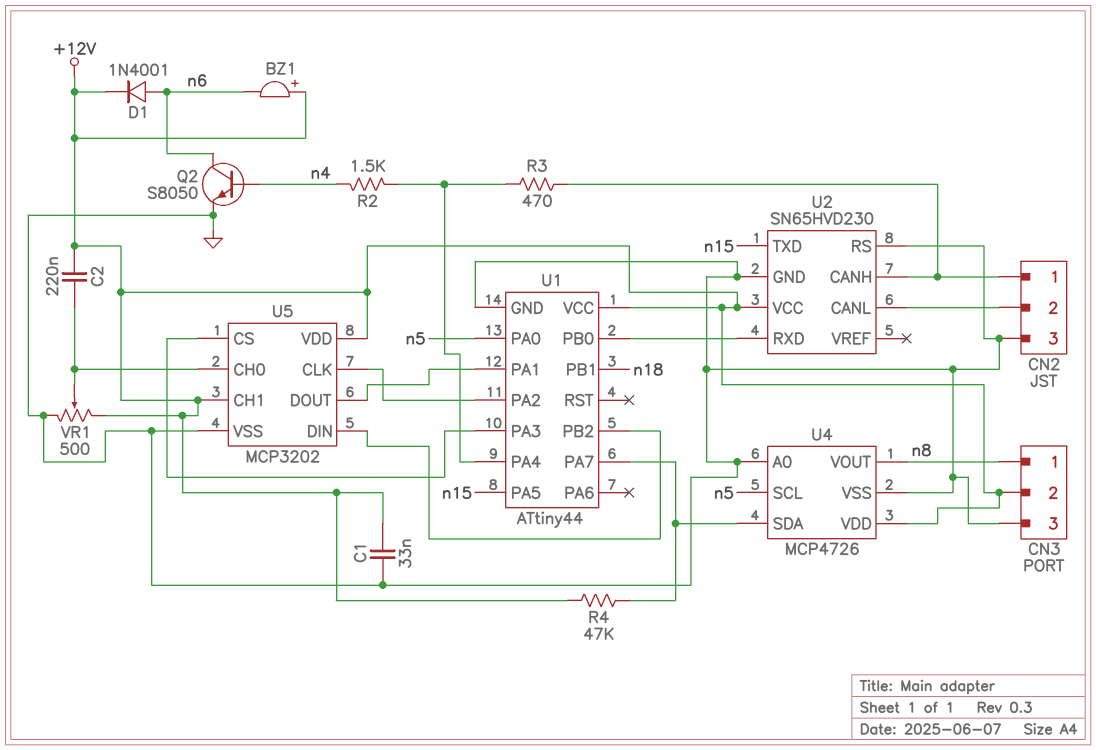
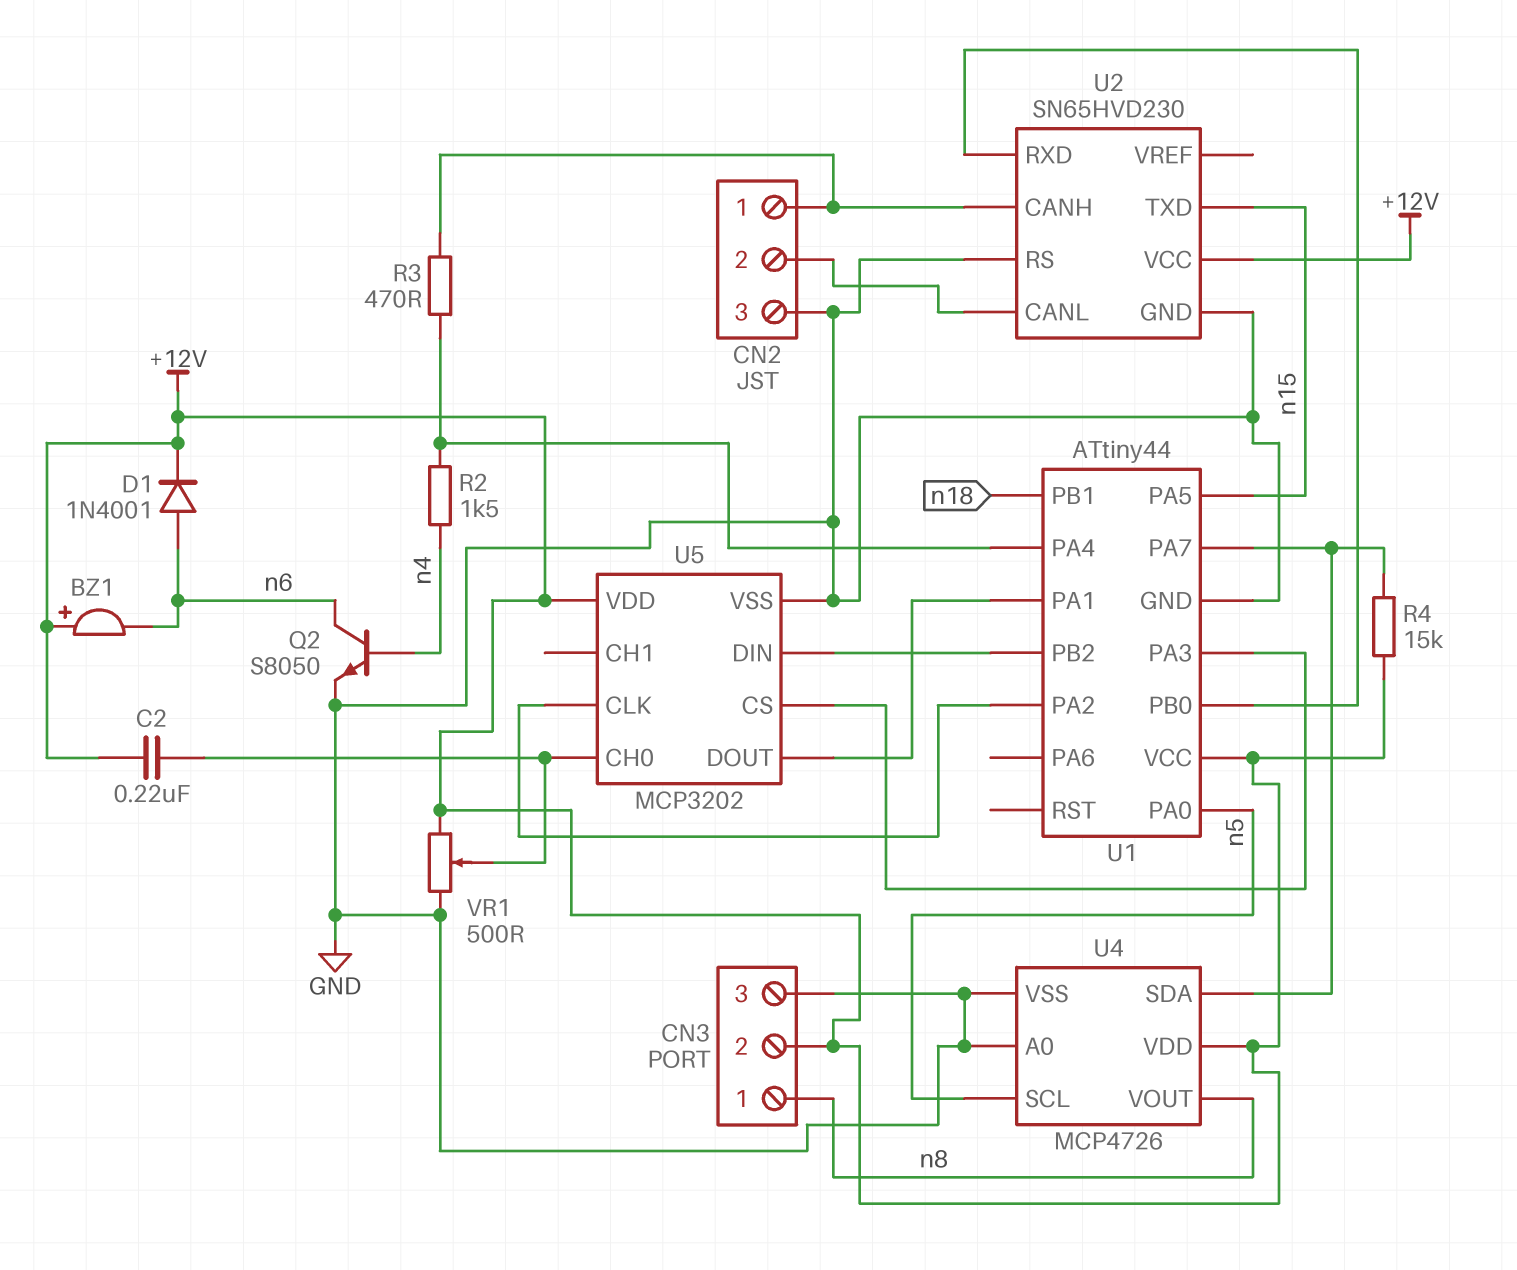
C1: 33nF (+12V, GND) -> none
R4: 47k (+12V, U1/PA7) -> 15k (+12V, U1/PA7)
U5 pin CH1: +12V -> none

